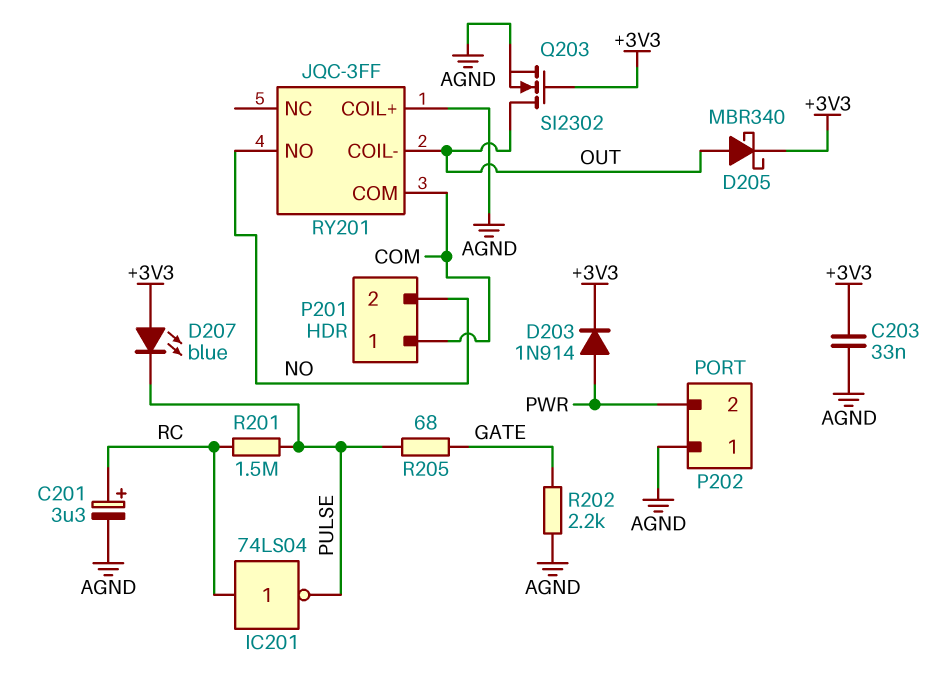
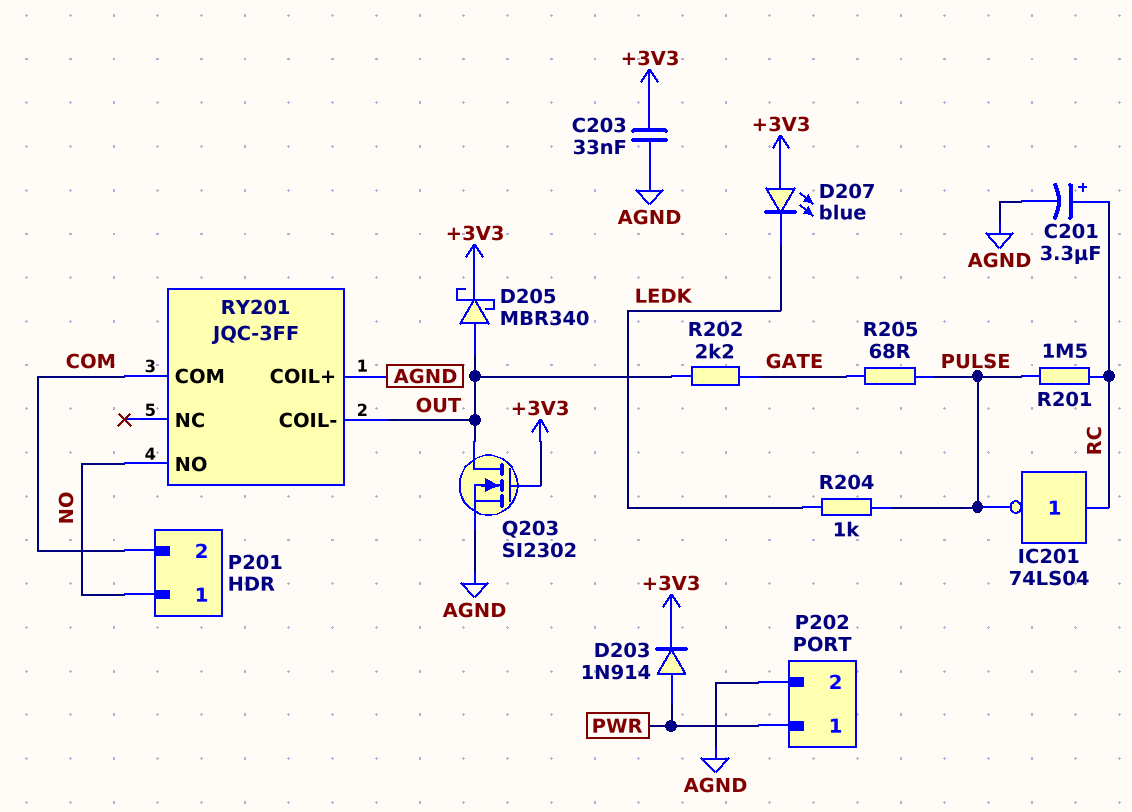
D207: LED blue (A +3V3, K PULSE) -> LED blue (A +3V3, K LEDK)
P201 pin 1: COM -> NO
P201 pin 2: NO -> COM
P202 pin 1: AGND -> PWR
P202 pin 2: PWR -> AGND
R202: 2.2k (AGND, GATE) -> 2.2k (GATE, OUT)
R204: none -> 1k (LEDK, PULSE)

